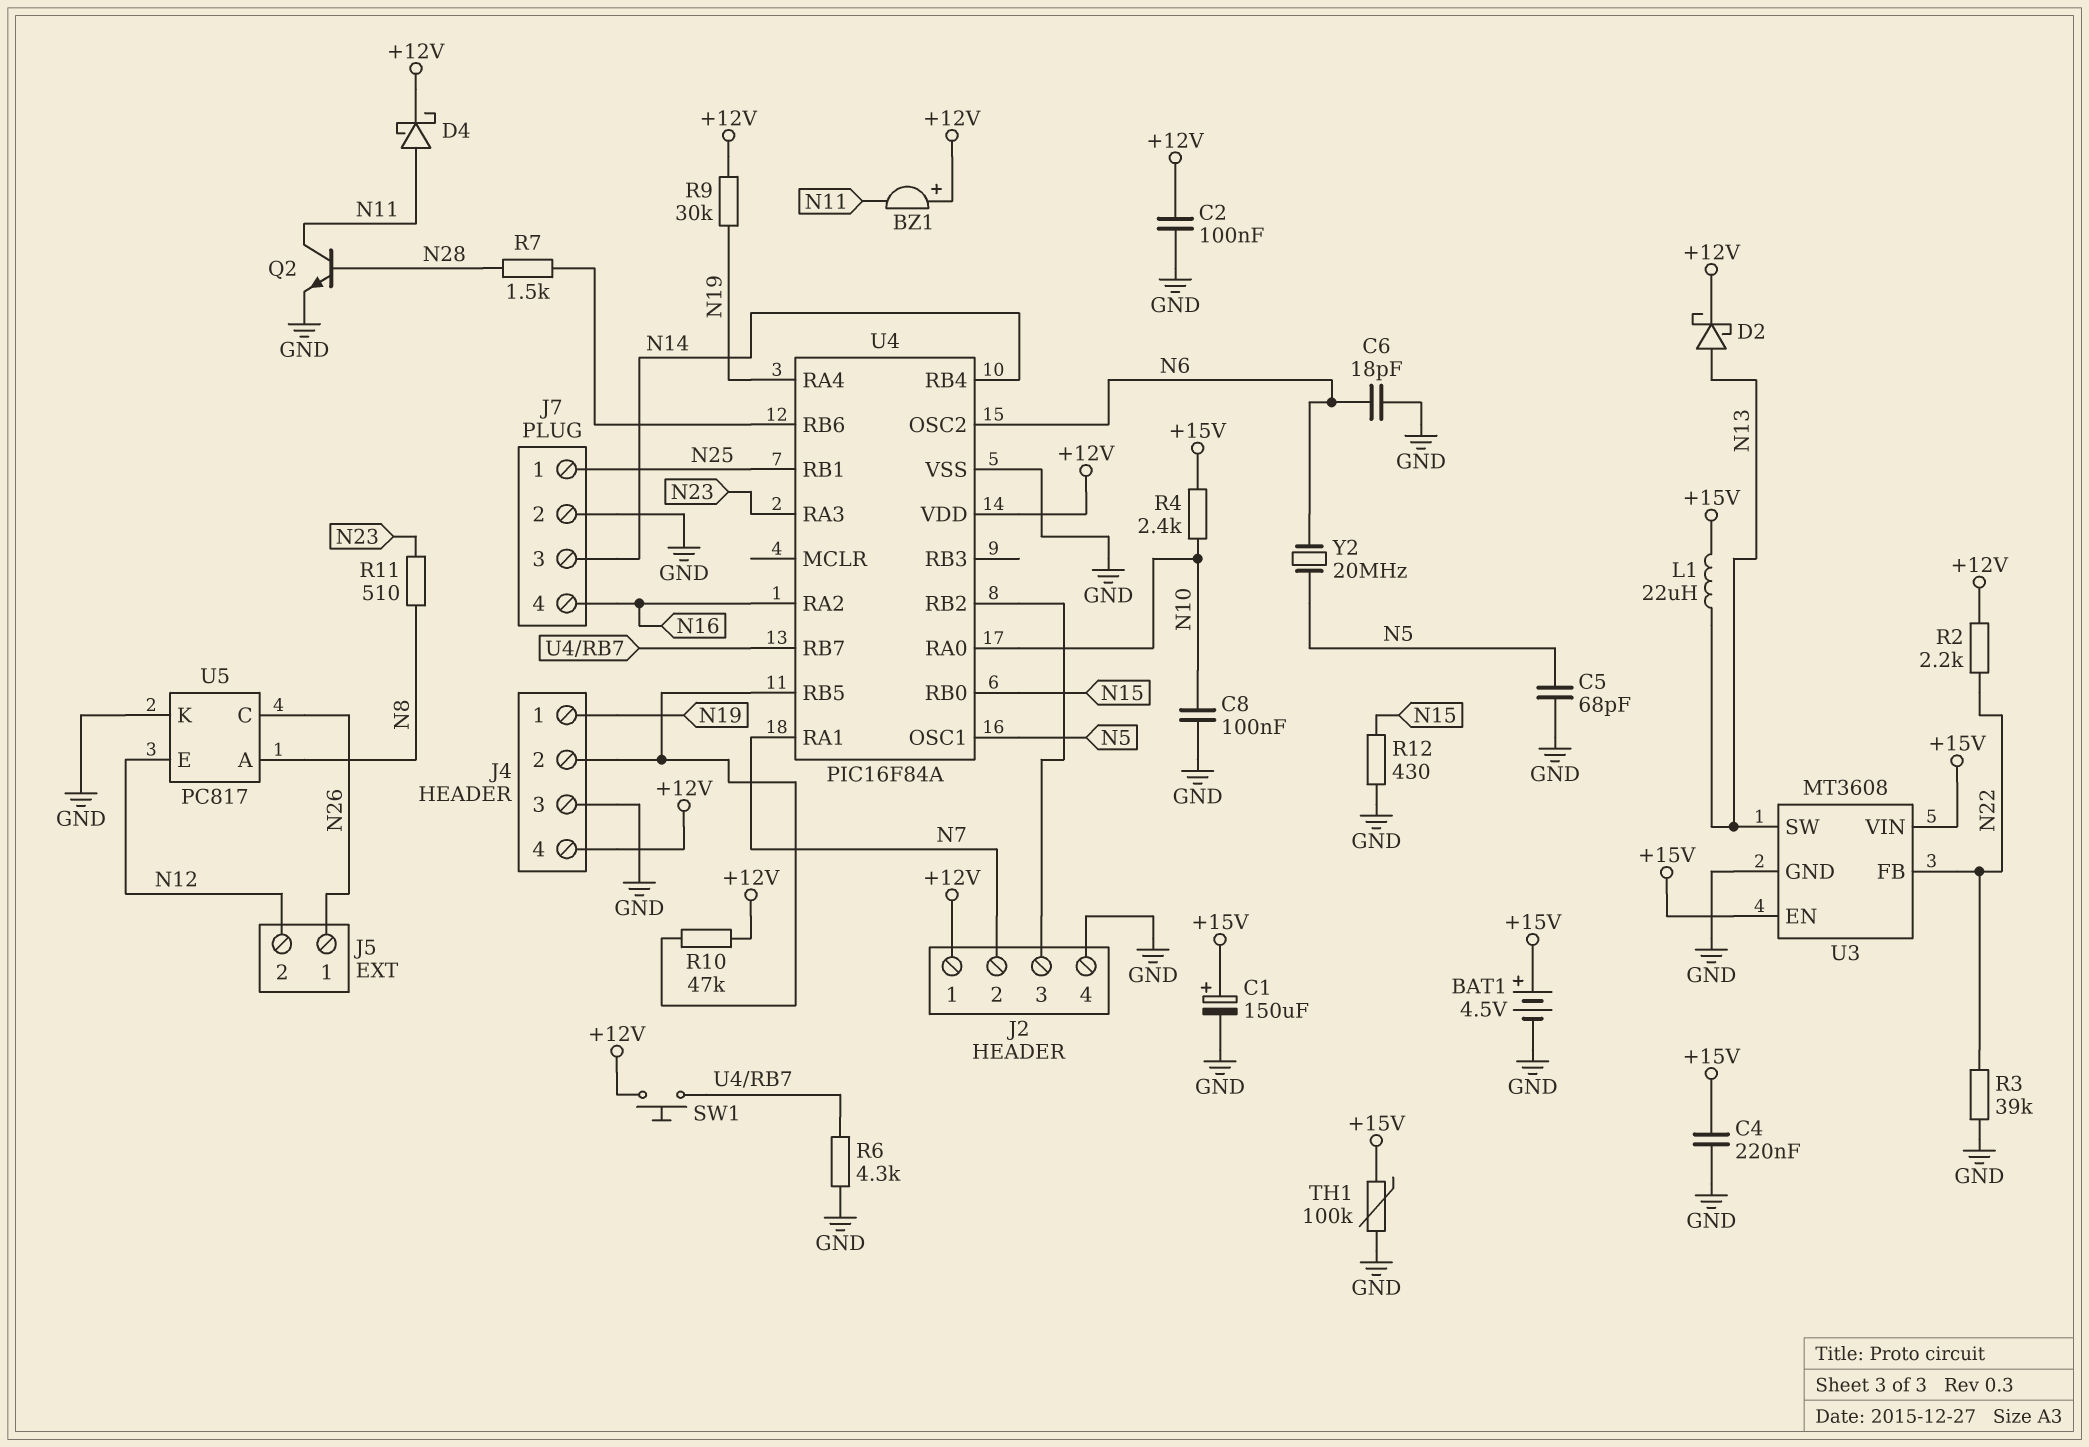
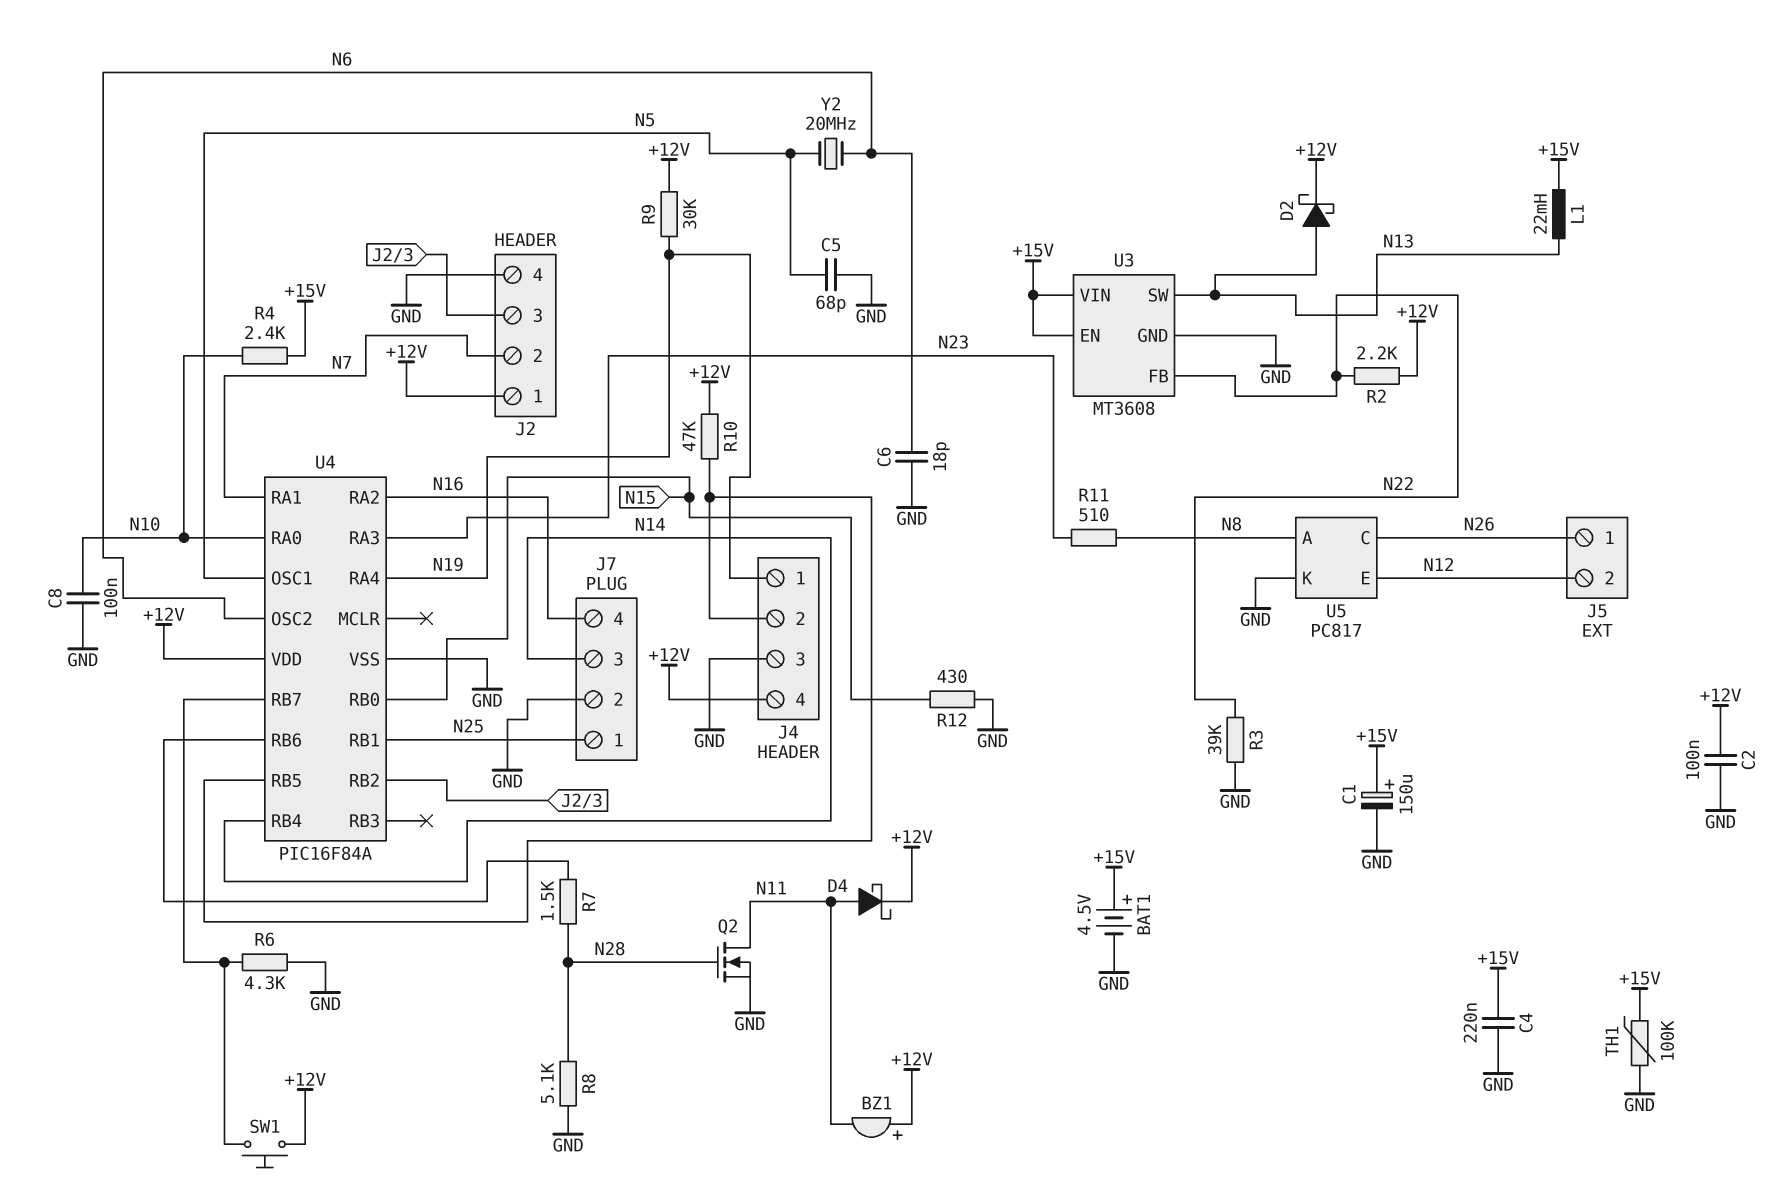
L1: 22uH (+15V, N13) -> 22mH (+15V, N13)
Q2: NPN (B N28, C N11, E GND) -> NMOS (G N28, D N11, S GND)
R8: none -> 5.1k (GND, N28)

